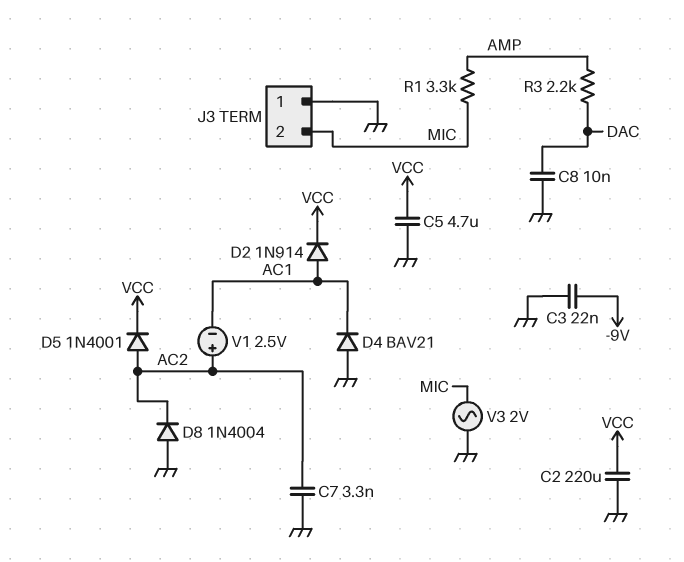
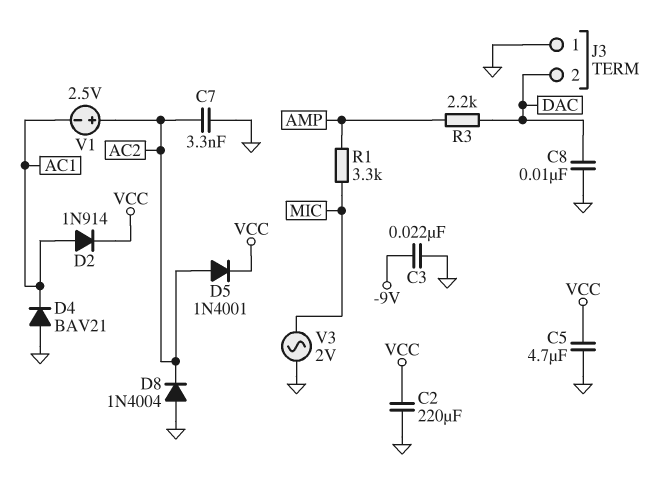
J3 pin 2: MIC -> DAC

